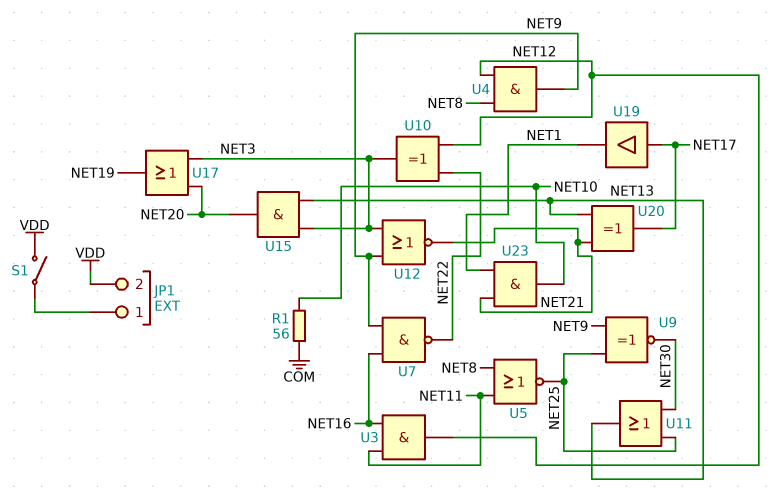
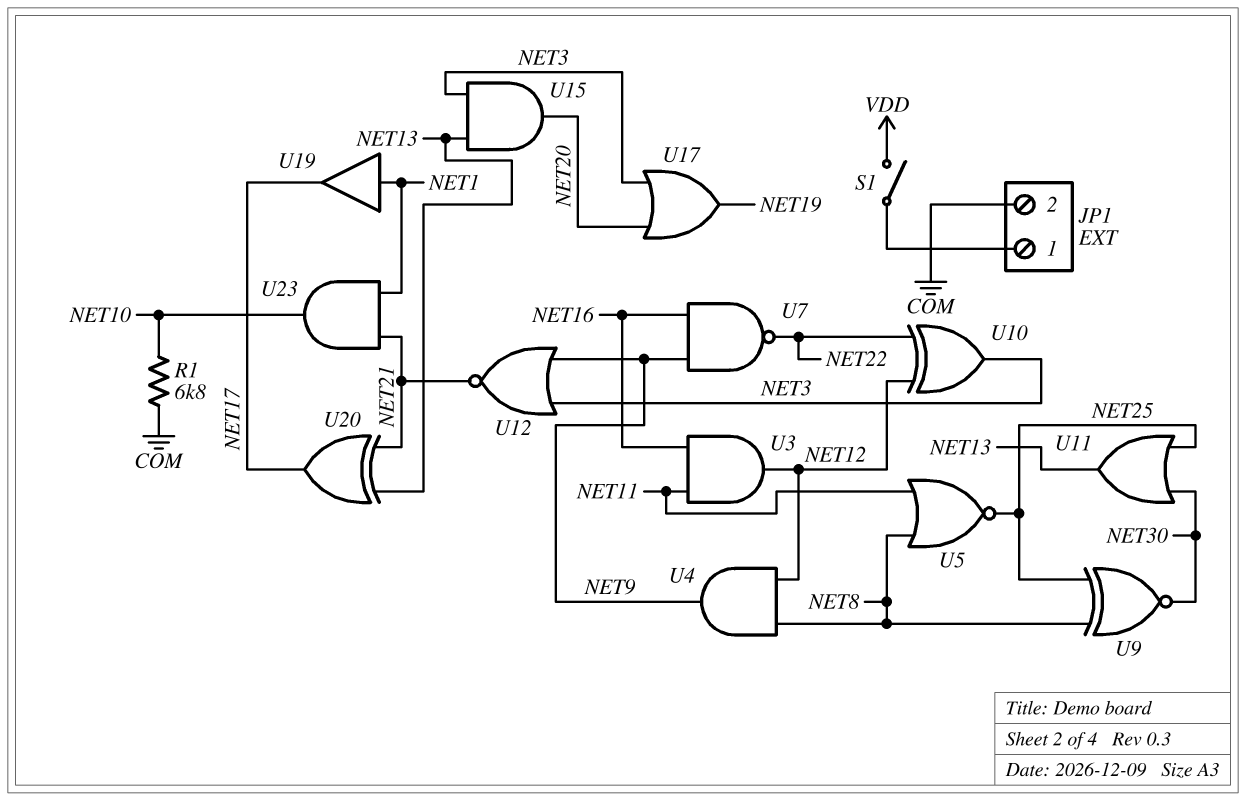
JP1 pin 2: VDD -> COM
R1: 56 (COM, NET10) -> 6.8k (COM, NET10)
U9: XNOR (in NET9, in NET25, out NET30) -> XNOR (in NET8, in NET25, out NET30)
U19: buffer (in NET17, out NET1) -> buffer (in NET1, out NET17)

